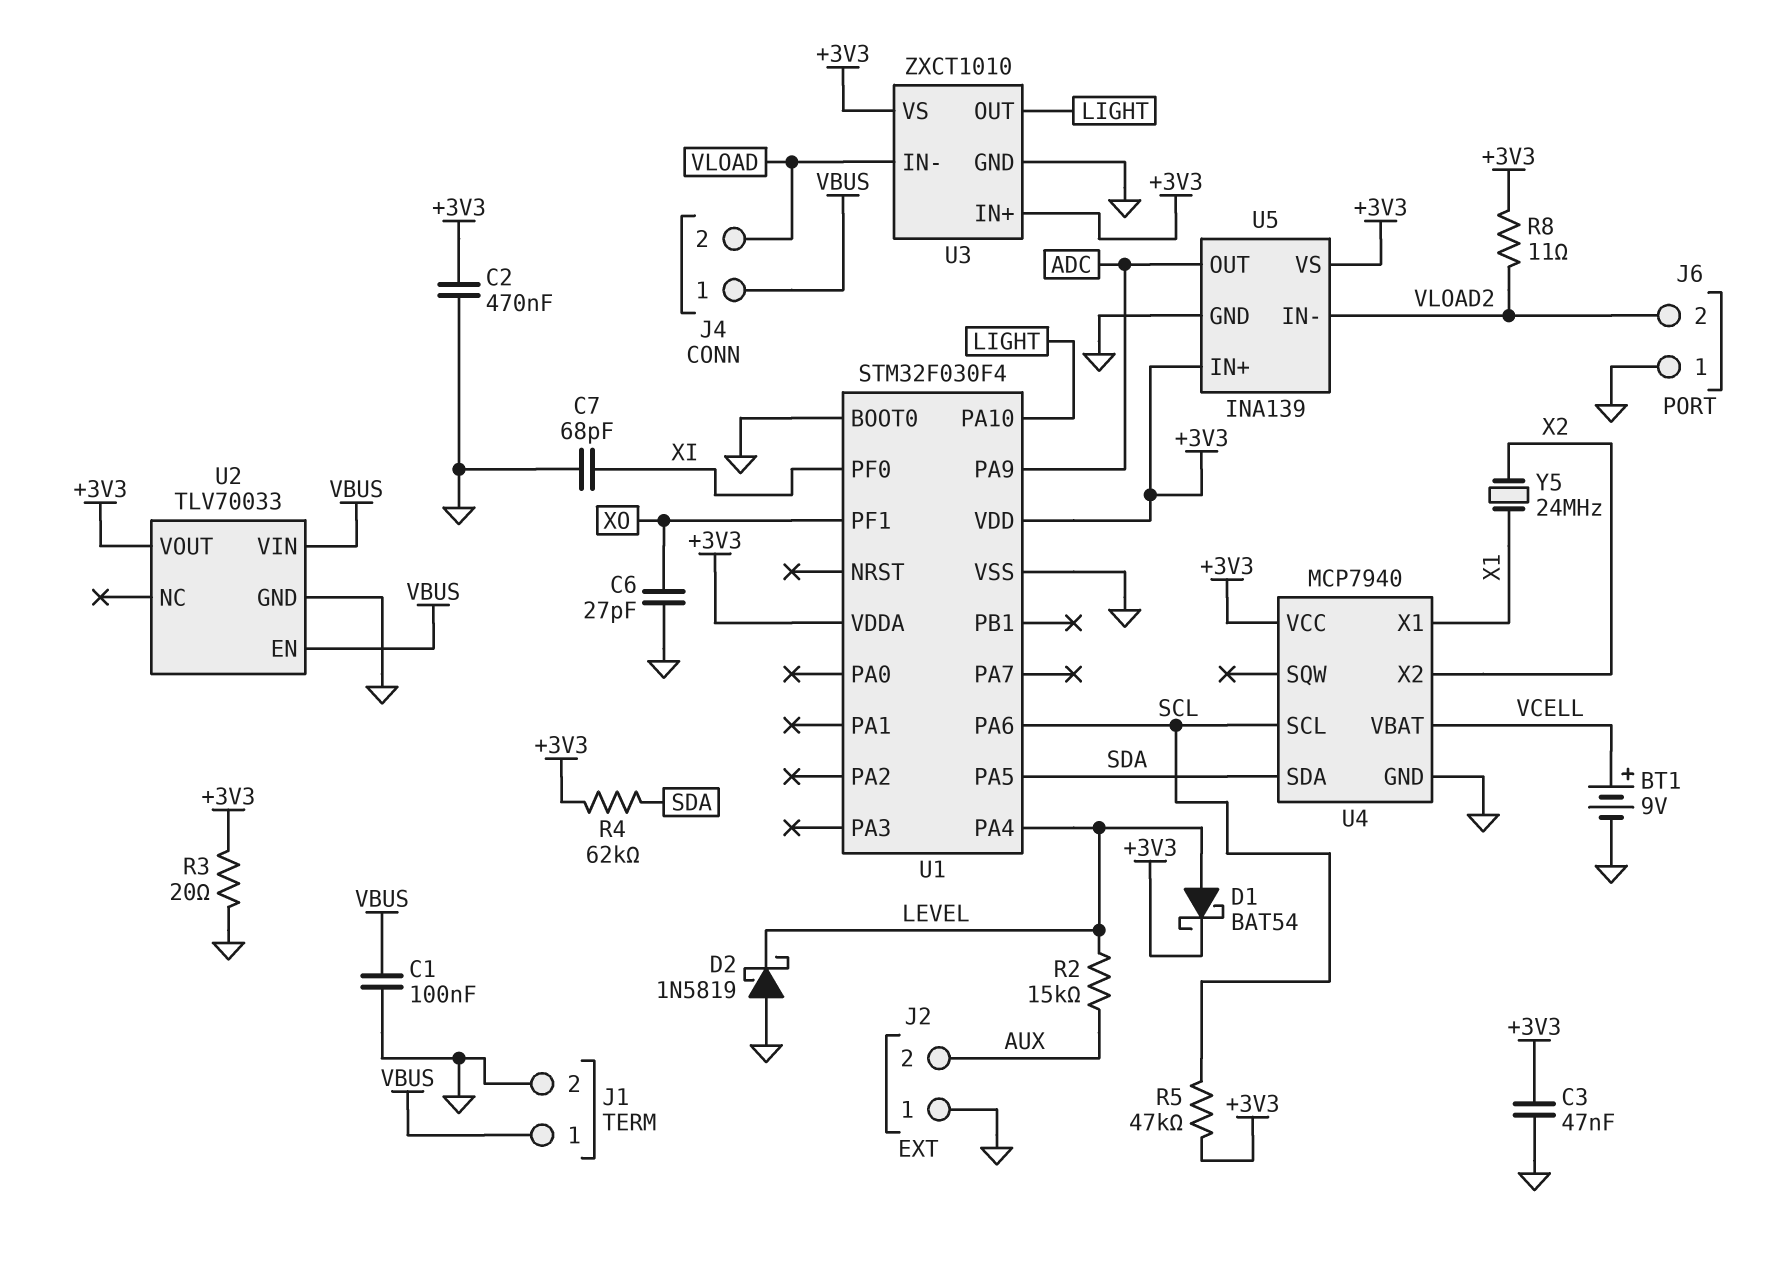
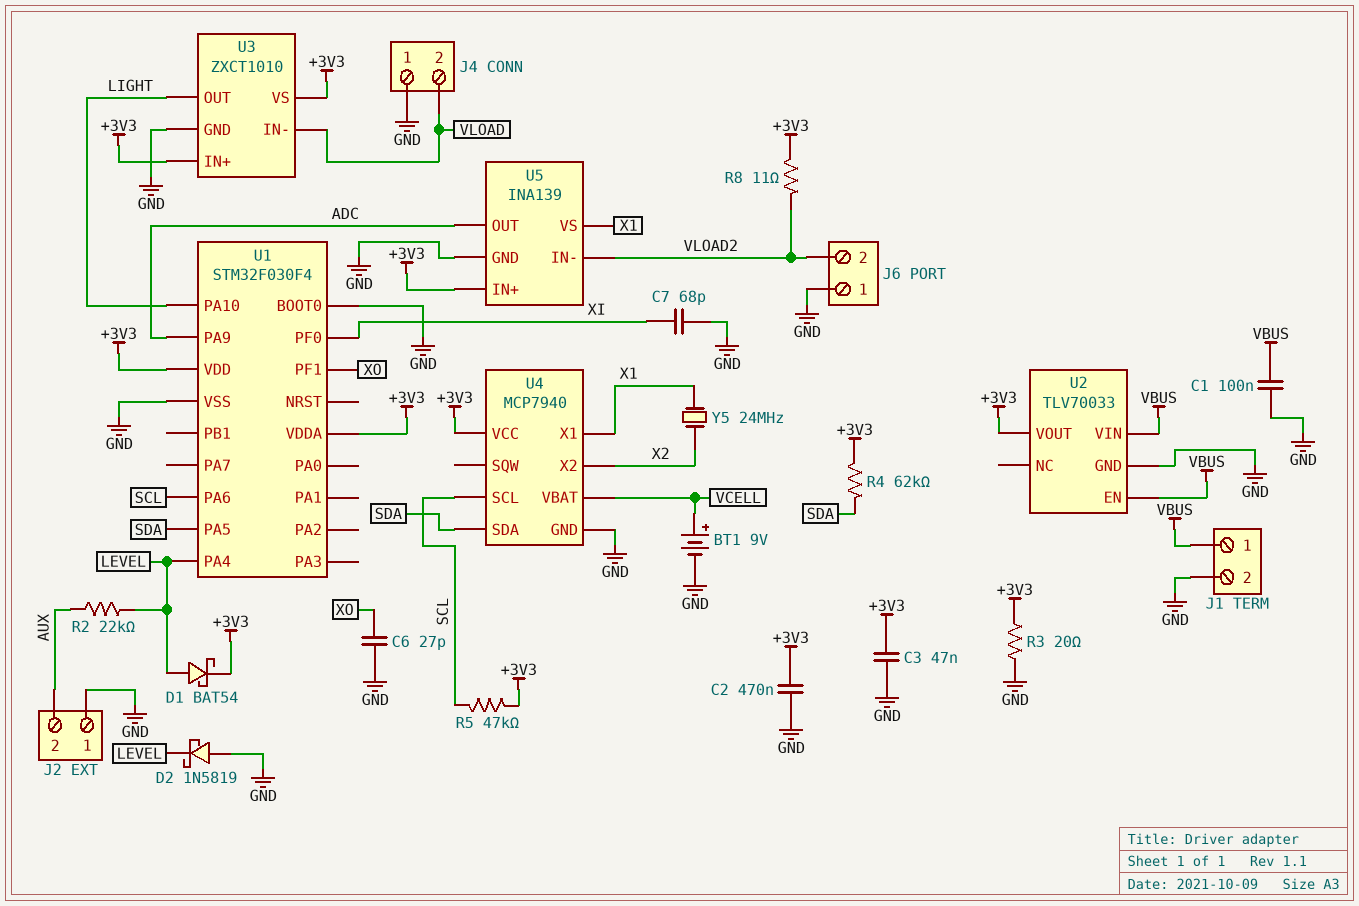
J4 pin 1: VBUS -> GND
R2: 15k (AUX, LEVEL) -> 22k (AUX, LEVEL)
U5 pin VS: +3V3 -> X1

